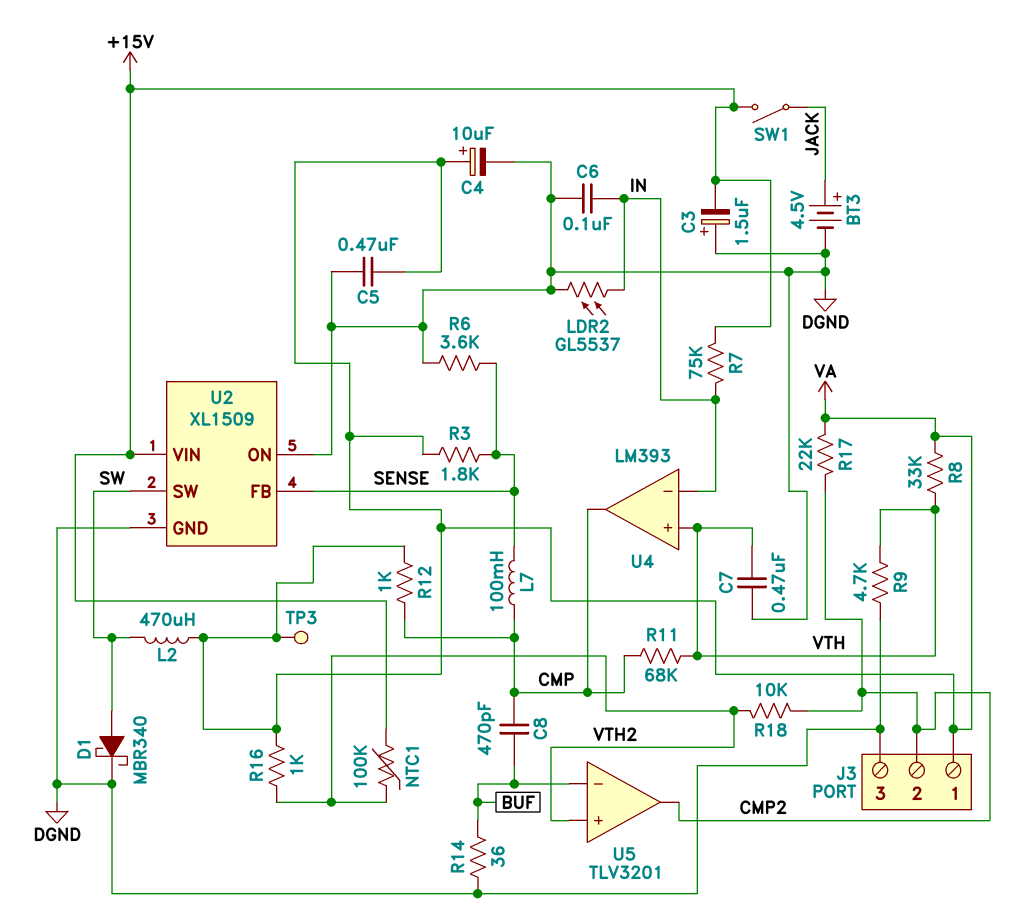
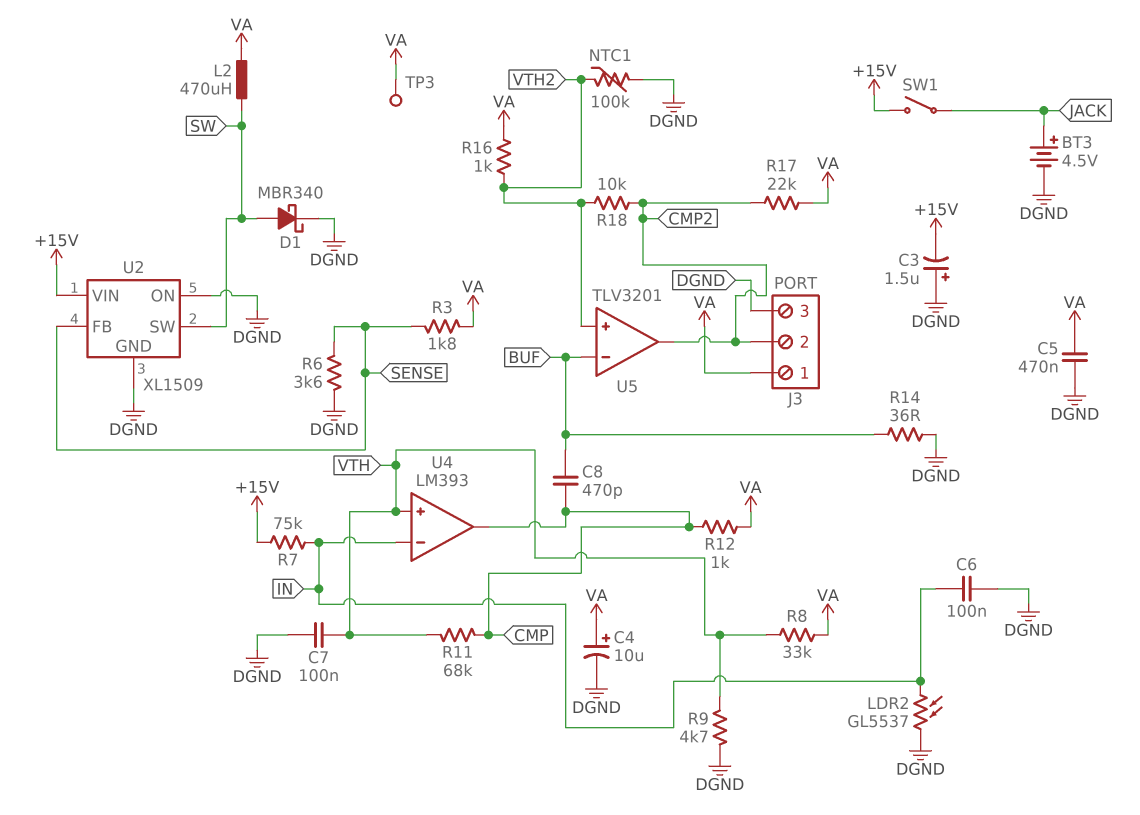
C7: 470nF (DGND, VTH) -> 100nF (DGND, VTH)
L7: 100mH (CMP, SENSE) -> none
NTC1: 100k (+15V, VTH2) -> 100k (DGND, VTH2)

